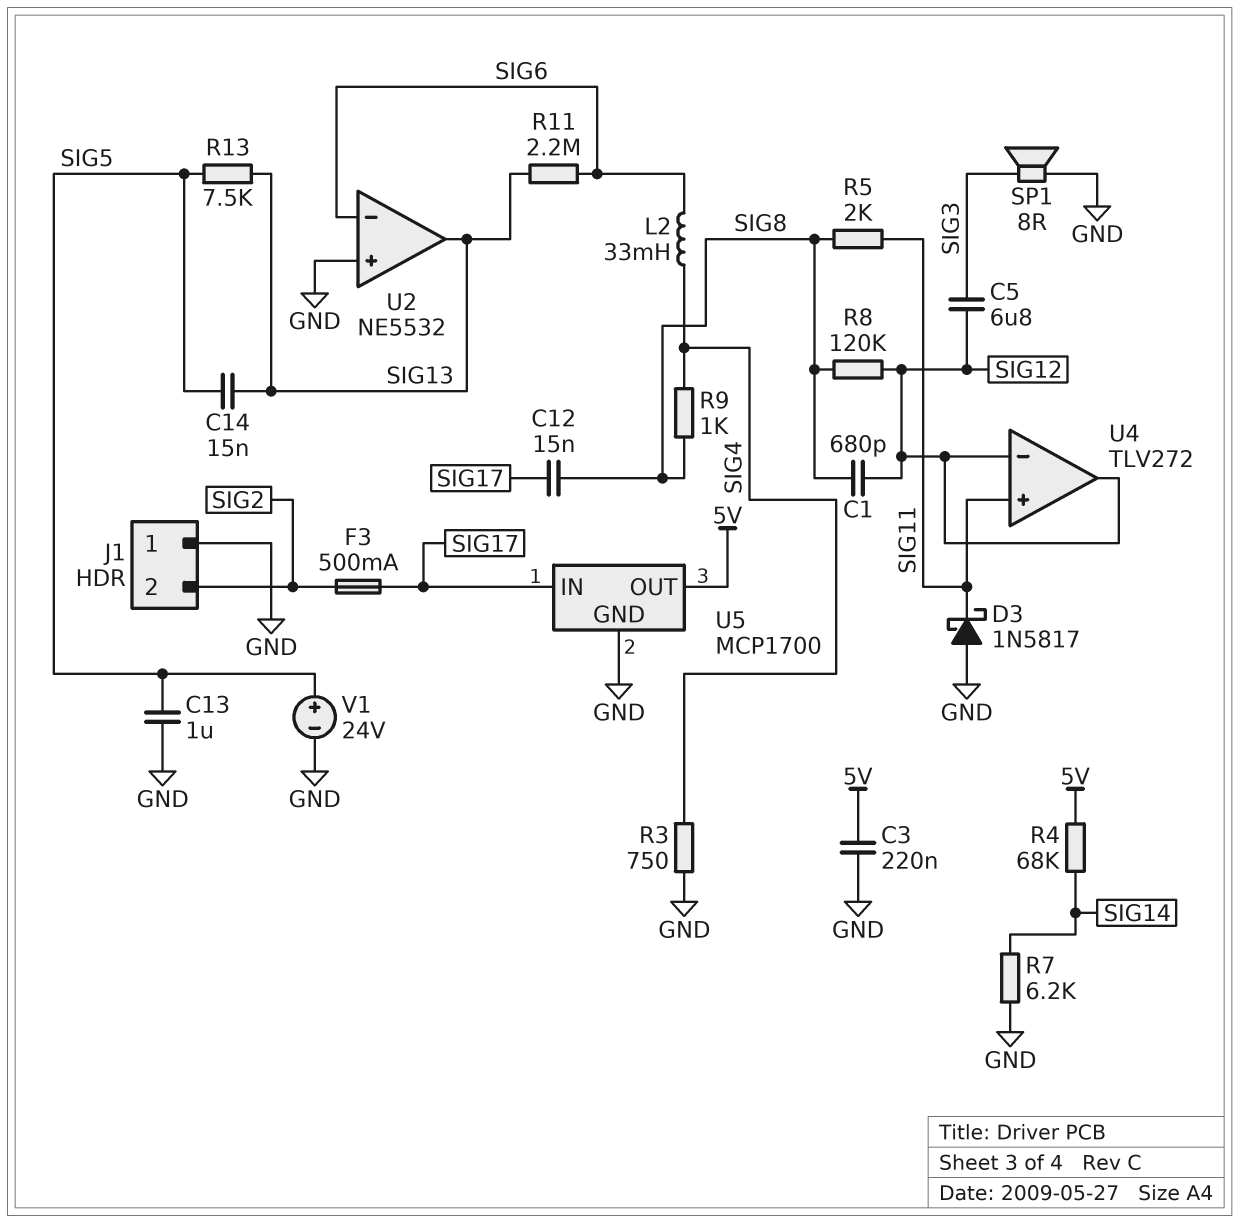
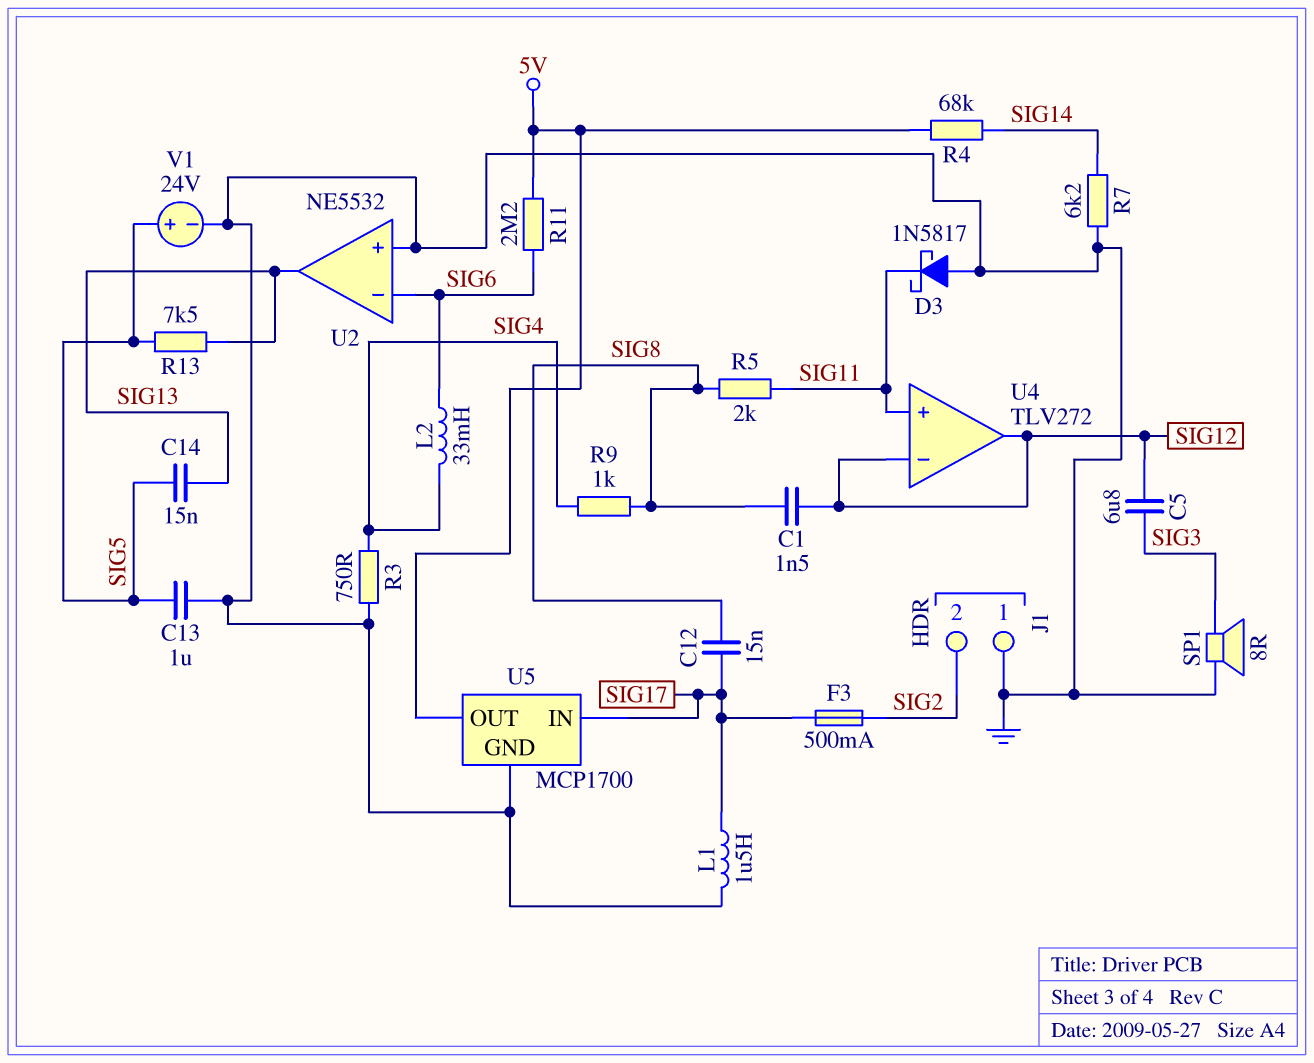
C1: 680pF (SIG8, SIG12) -> 1.5nF (SIG8, SIG12)
C3: 220nF (5V, GND) -> none
L1: none -> 1.5uH (GND, SIG17)
R8: 120k (SIG8, SIG12) -> none
R11: 2.2M (SIG6, SIG13) -> 2.2M (5V, SIG6)

